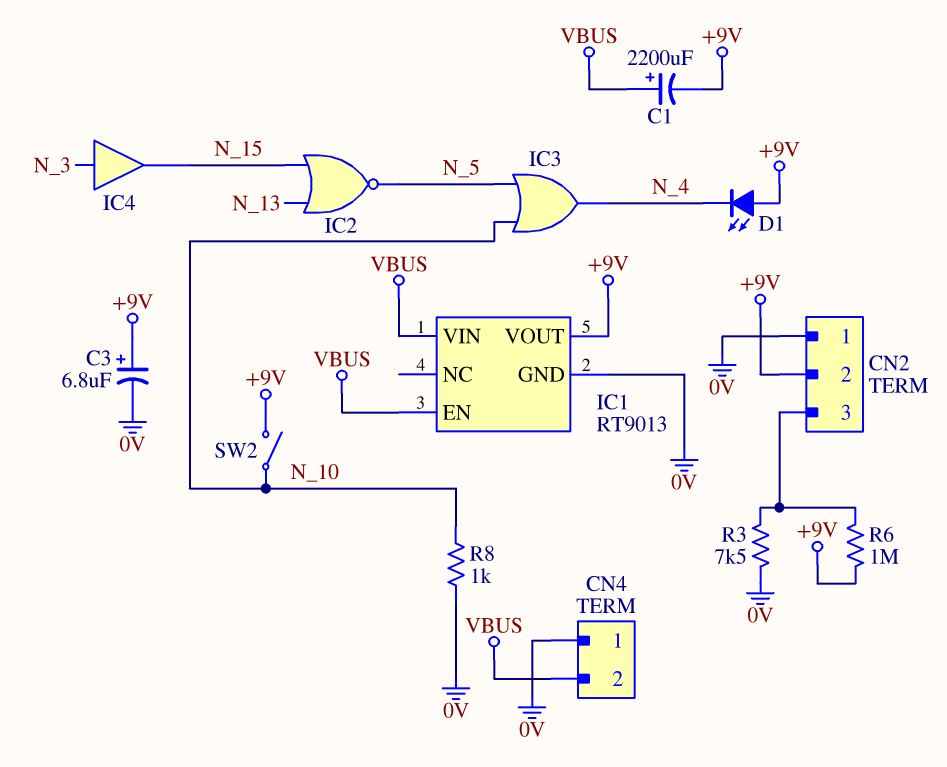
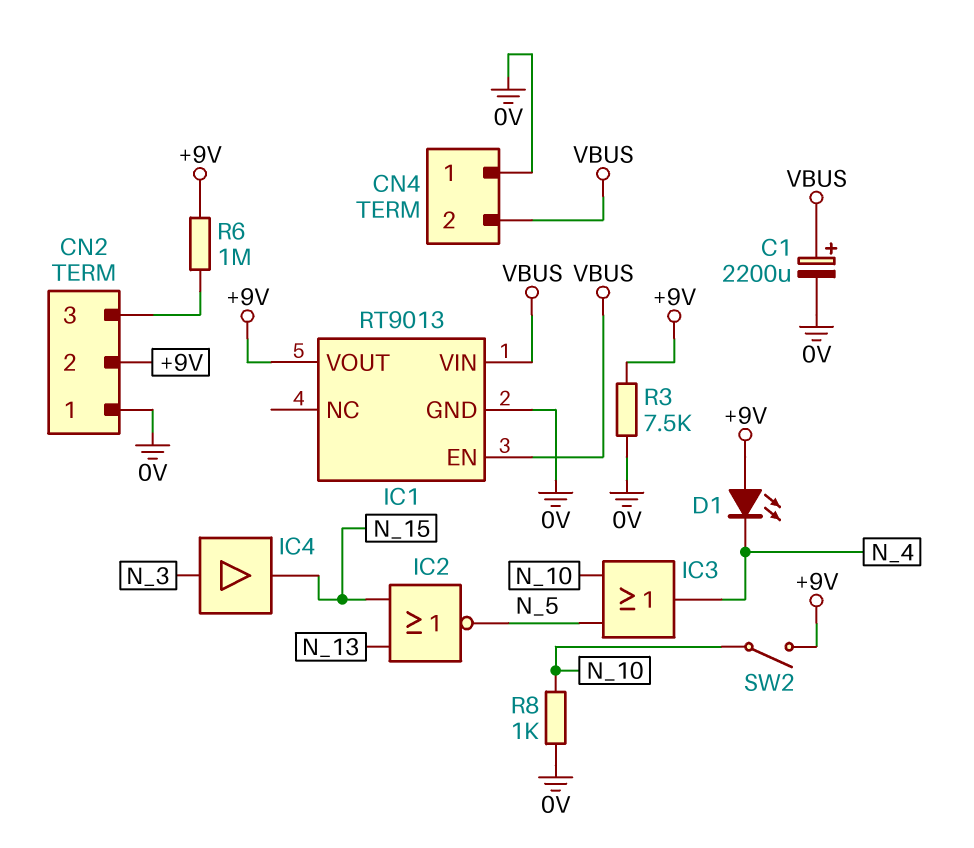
C1: 2200uF (plus VBUS, minus +9V) -> 2200uF (plus VBUS, minus 0V)
C3: 6.8uF (plus +9V, minus 0V) -> none
R3: 7.5k (0V, CN2/3) -> 7.5k (+9V, 0V)

